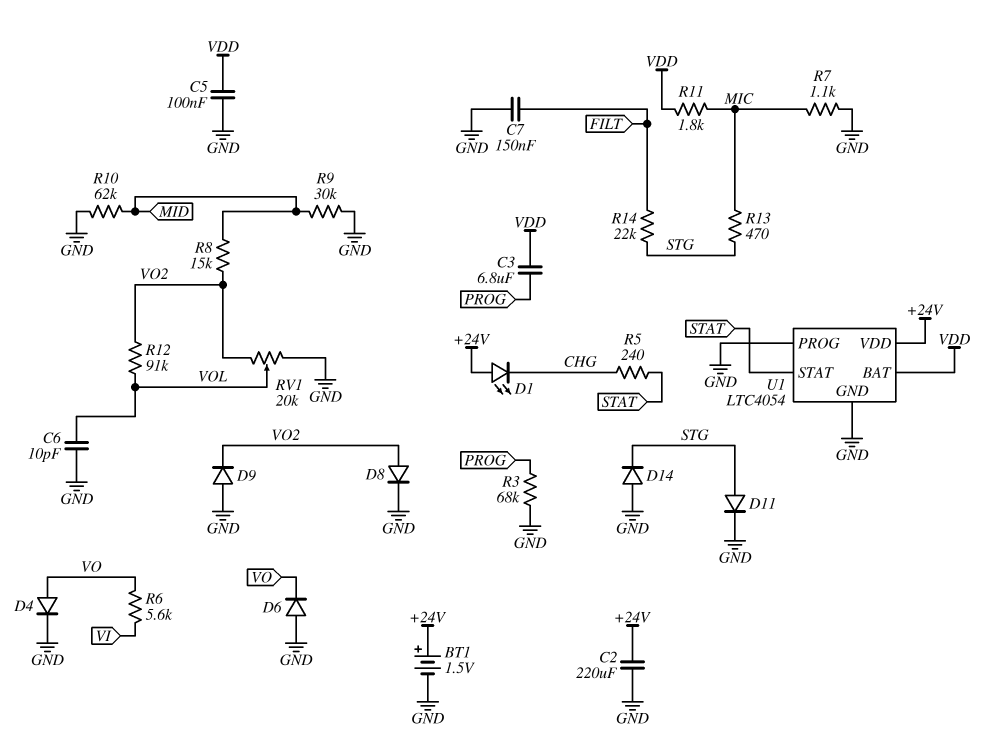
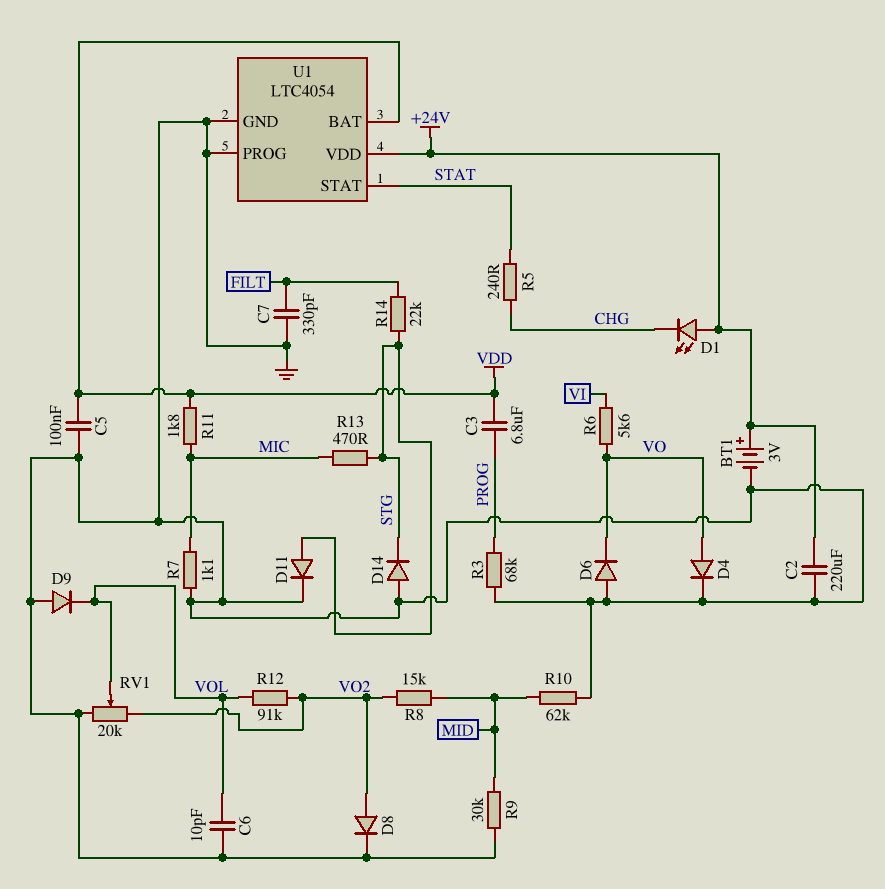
BT1: 1.5V (plus +24V, minus GND) -> 3V (plus +24V, minus GND)
C7: 150nF (FILT, GND) -> 330pF (FILT, GND)
D9: diode (A GND, K VO2) -> diode (A GND, K VOL)

